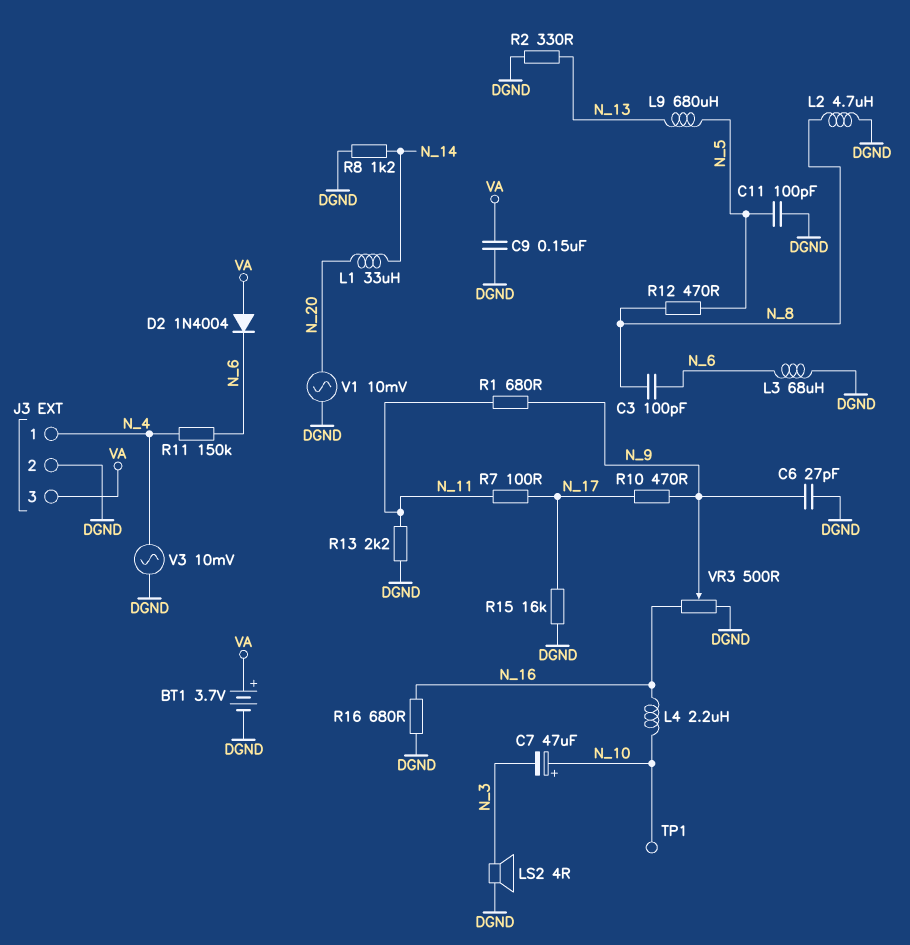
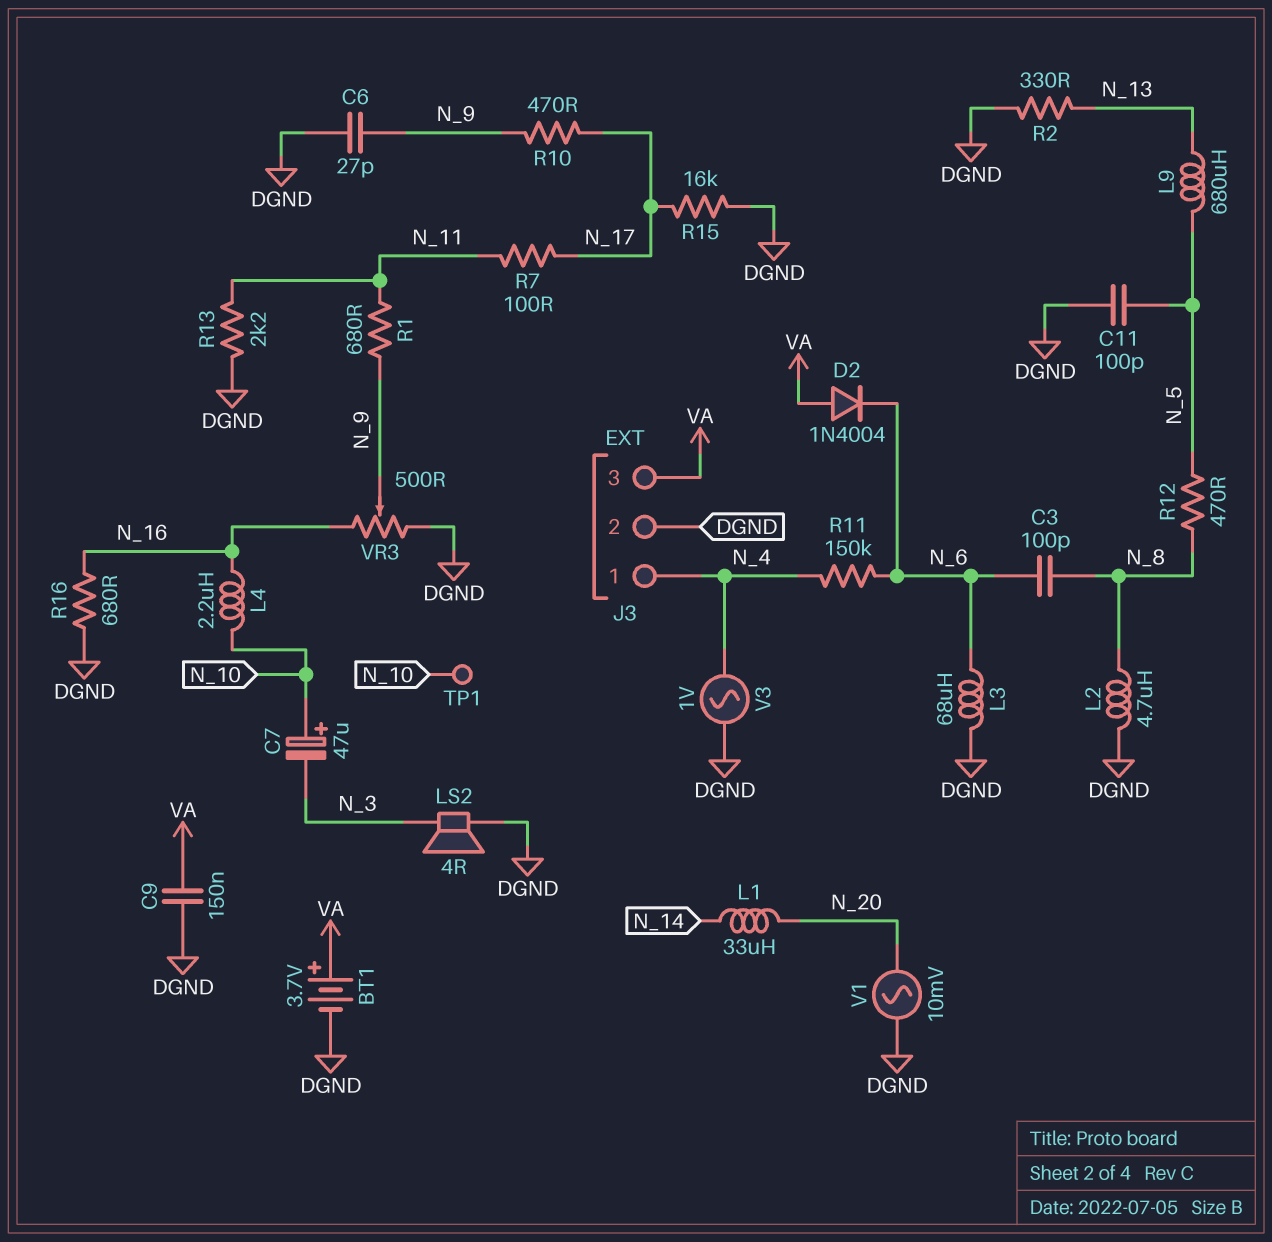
R8: 1.2k (DGND, N_14) -> none
V3: AC 10mV (DGND, N_4) -> AC 1V (DGND, N_4)

